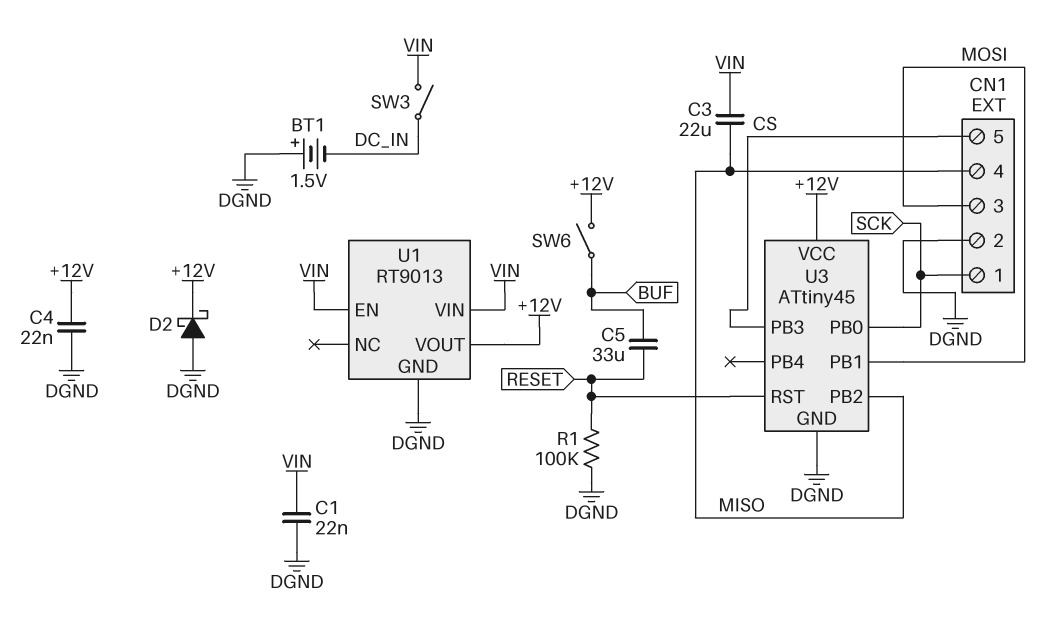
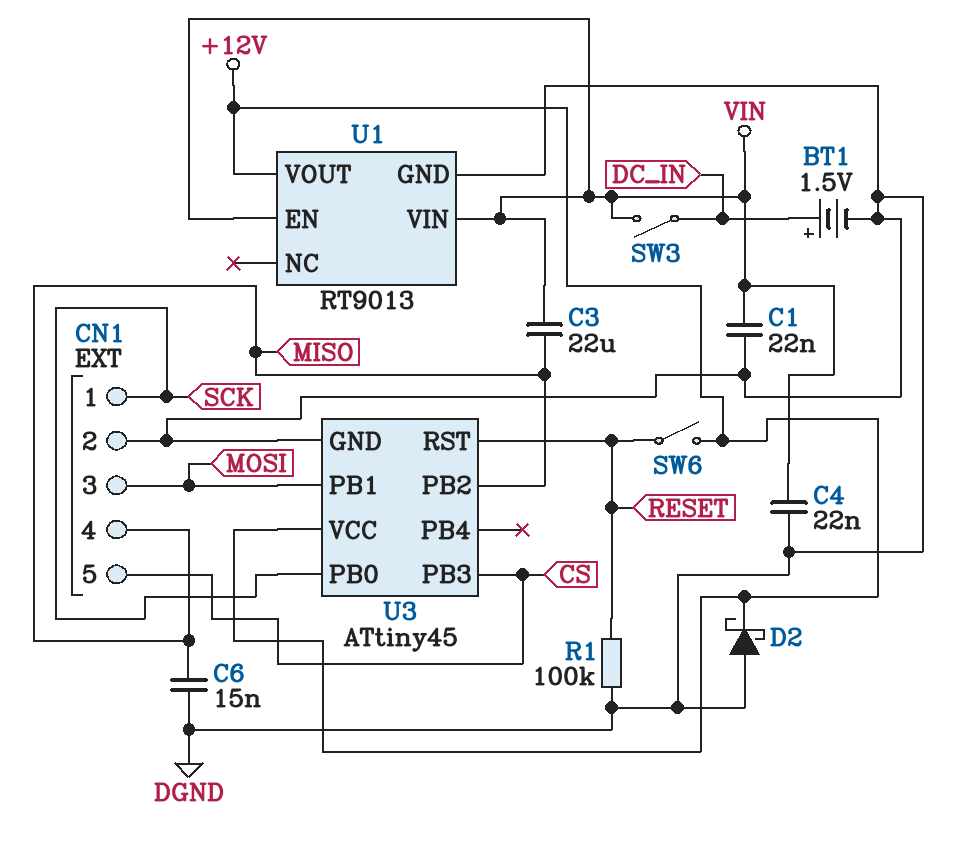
BT1: 1.5V (plus DGND, minus DC_IN) -> 1.5V (plus DC_IN, minus DGND)
C4: 22nF (+12V, DGND) -> 22nF (DGND, VIN)
C5: 33uF (BUF, RESET) -> none
C6: none -> 15nF (DGND, MISO)
SW6: switch (+12V, BUF) -> switch (+12V, RESET)

